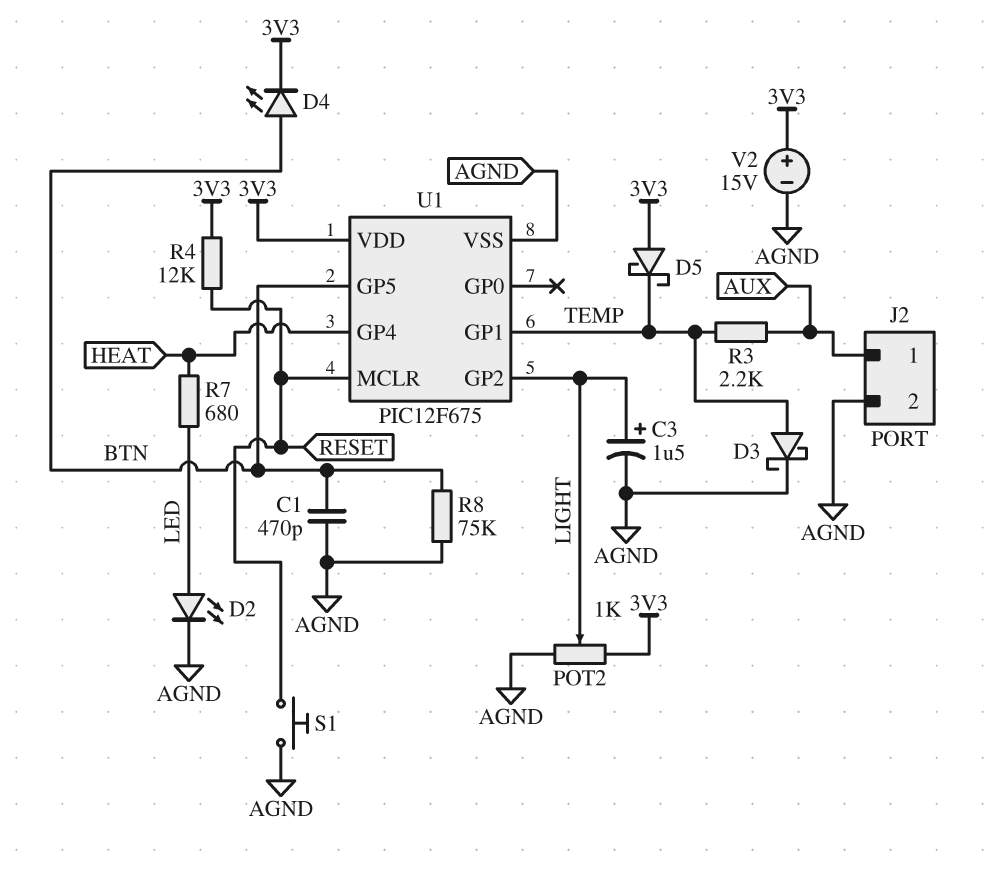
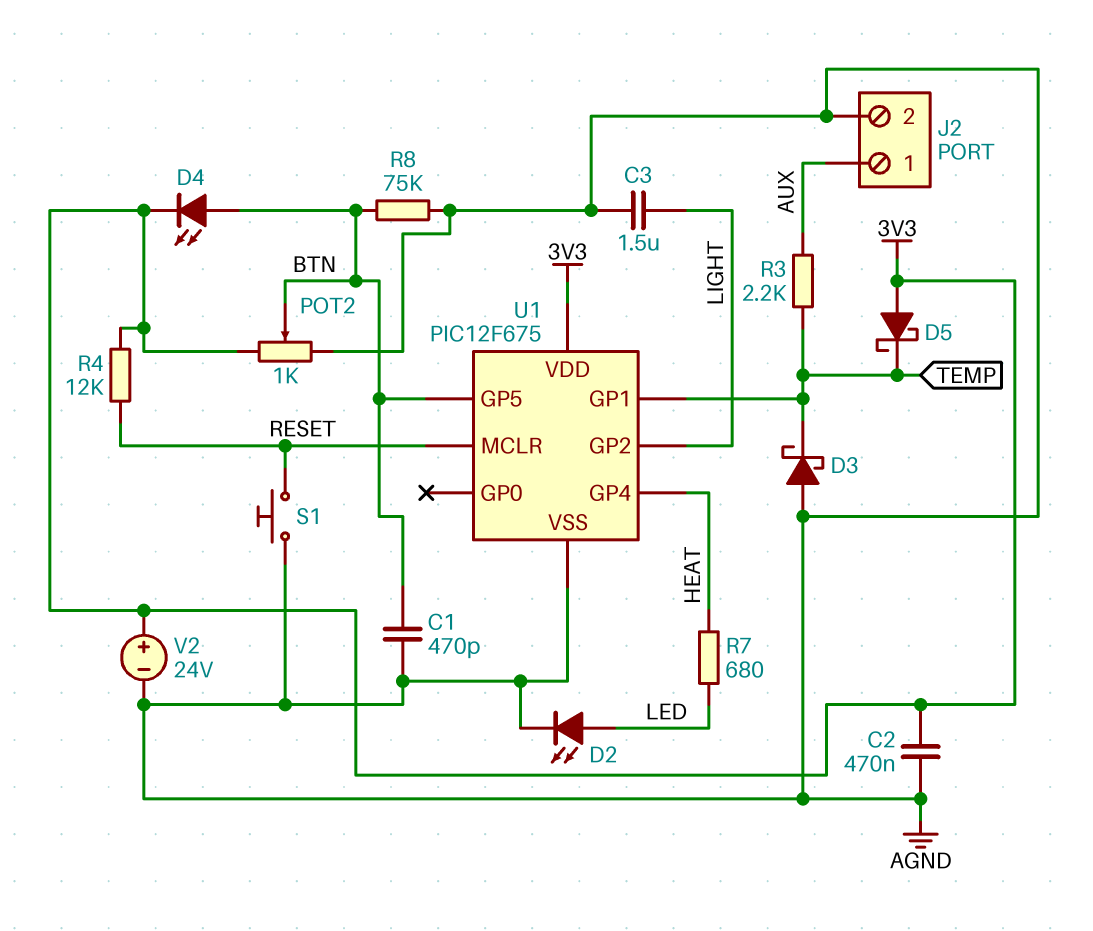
C2: none -> 470nF (3V3, AGND)
C3: 1.5uF (plus LIGHT, minus AGND) -> 1.5uF (AGND, LIGHT)
D3: schottky (A TEMP, K AGND) -> schottky (A AGND, K TEMP)
POT2: 1k (3V3, AGND, wiper LIGHT) -> 1k (3V3, AGND, wiper BTN)
V2: 15V (plus 3V3, minus AGND) -> 24V (plus 3V3, minus AGND)

